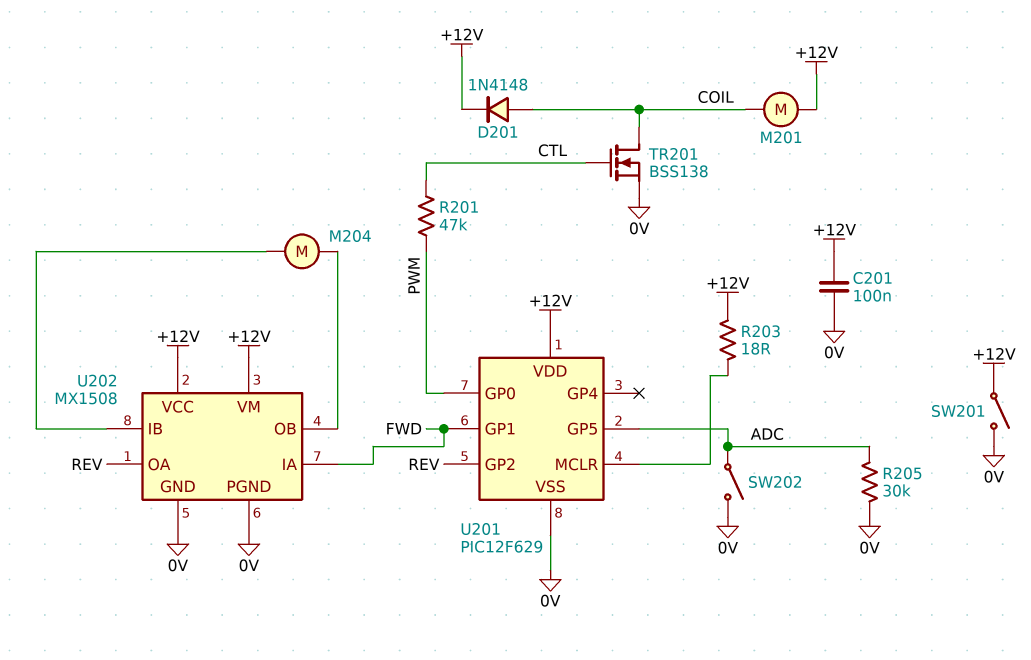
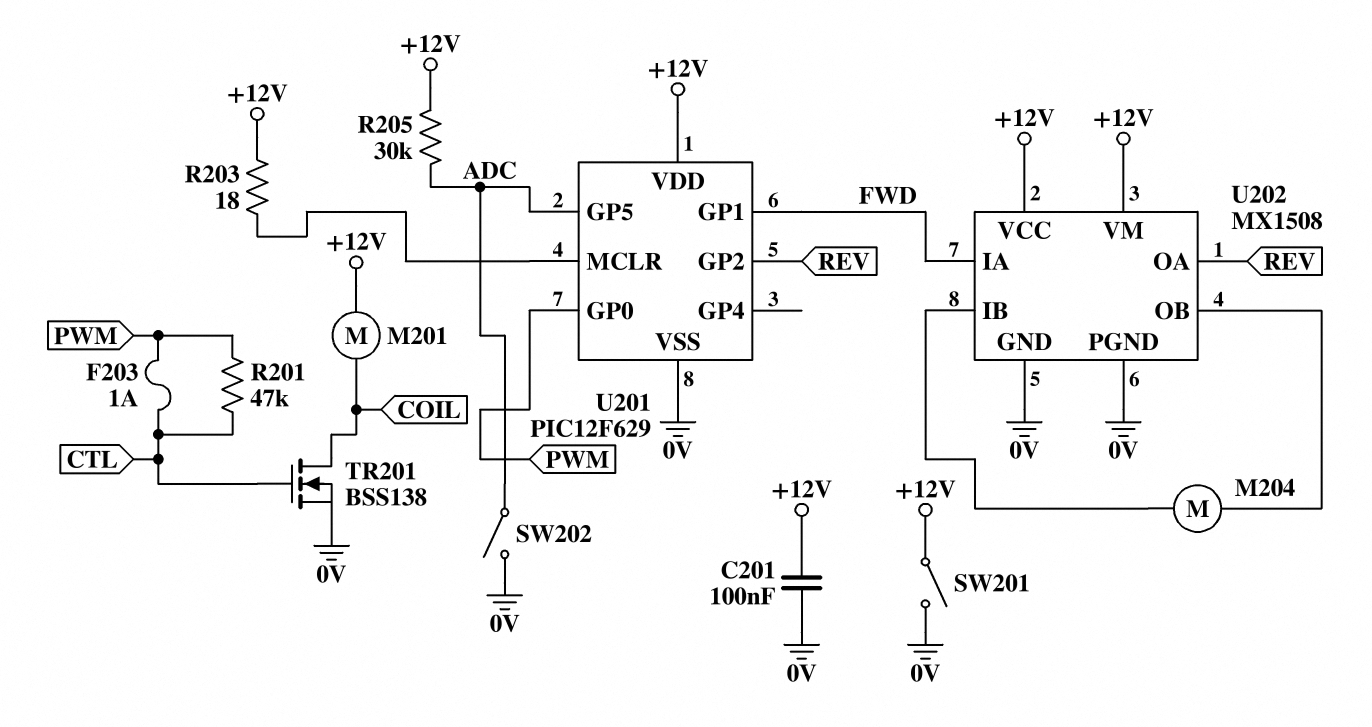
D201: diode 1N4148 (A COIL, K +12V) -> none
F203: none -> 1A (CTL, PWM)
R205: 30k (0V, ADC) -> 30k (+12V, ADC)

